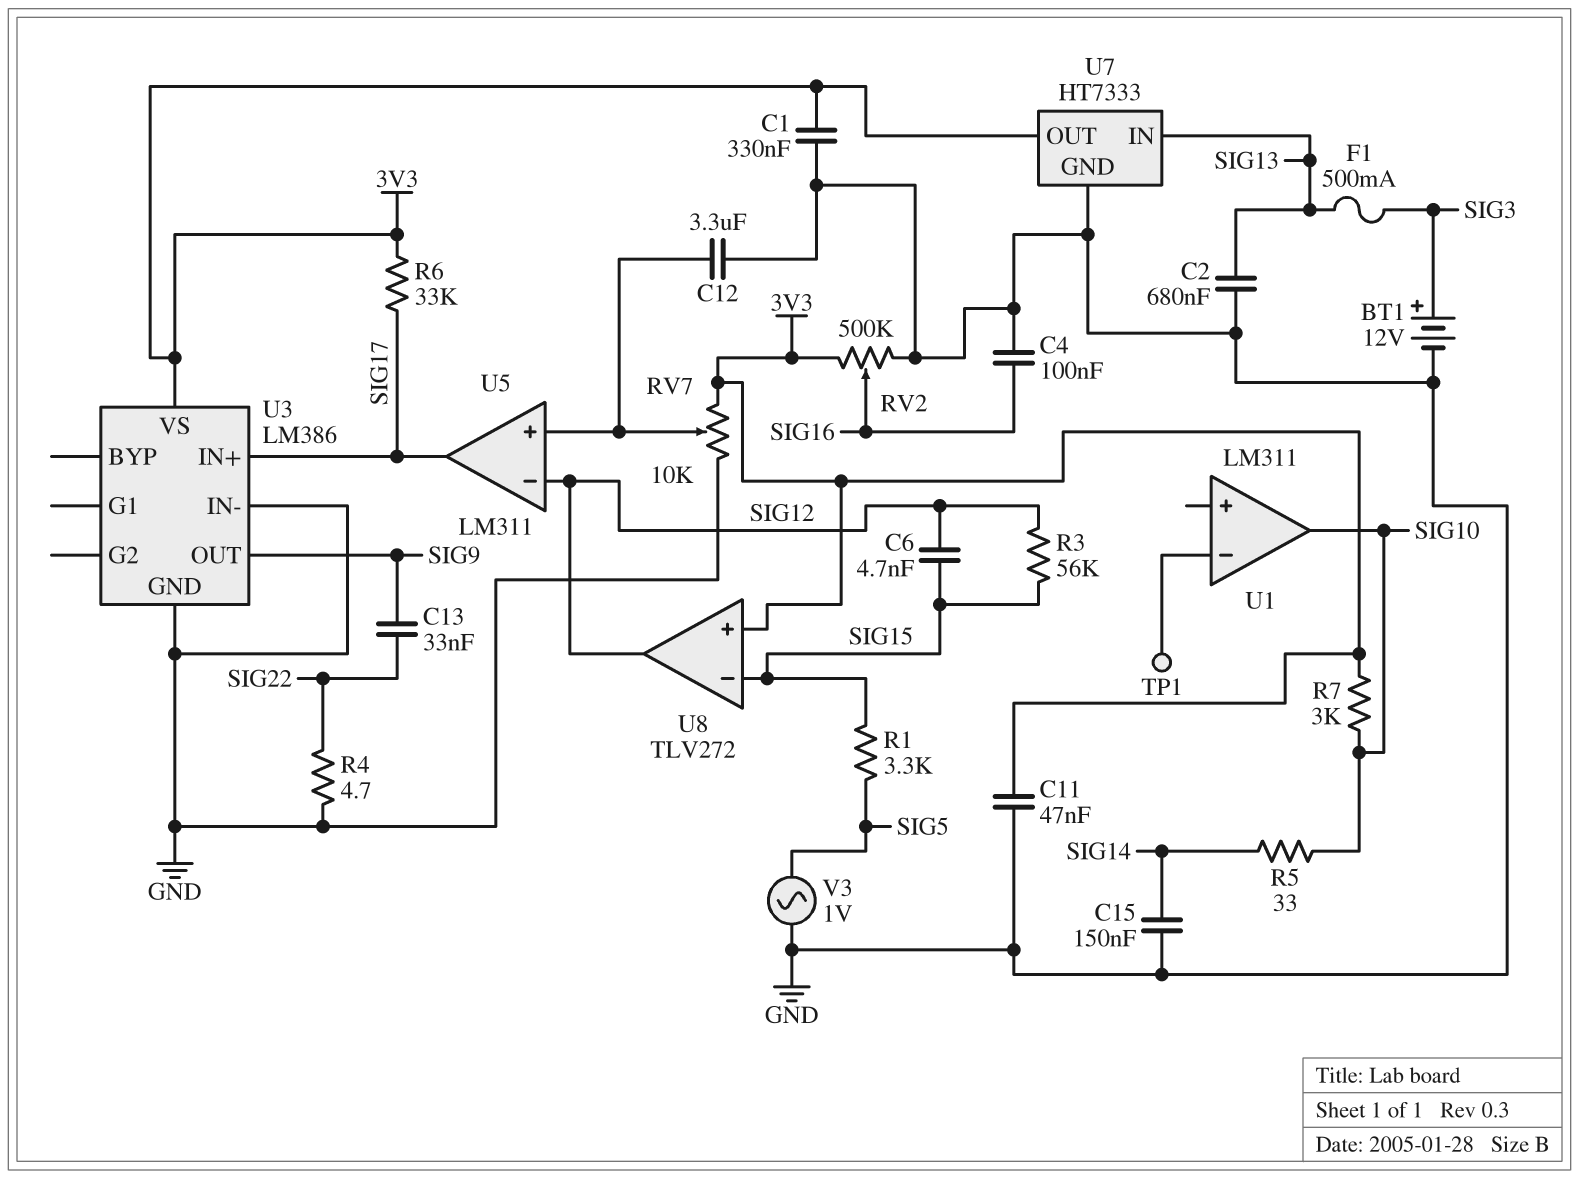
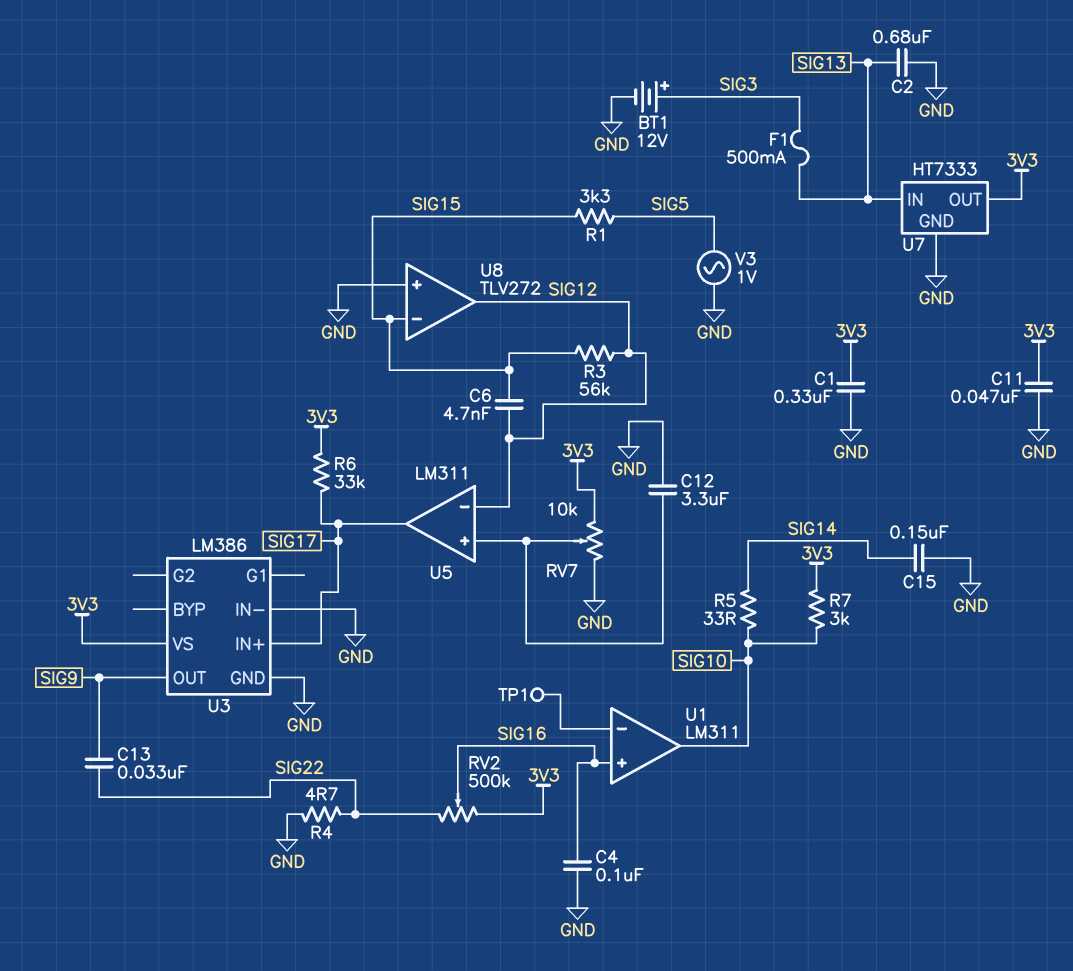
RV2: 500k (3V3, GND, wiper SIG16) -> 500k (3V3, SIG22, wiper SIG16)
U1 pin in+: none -> SIG16
U8 pin in+: 3V3 -> GND

